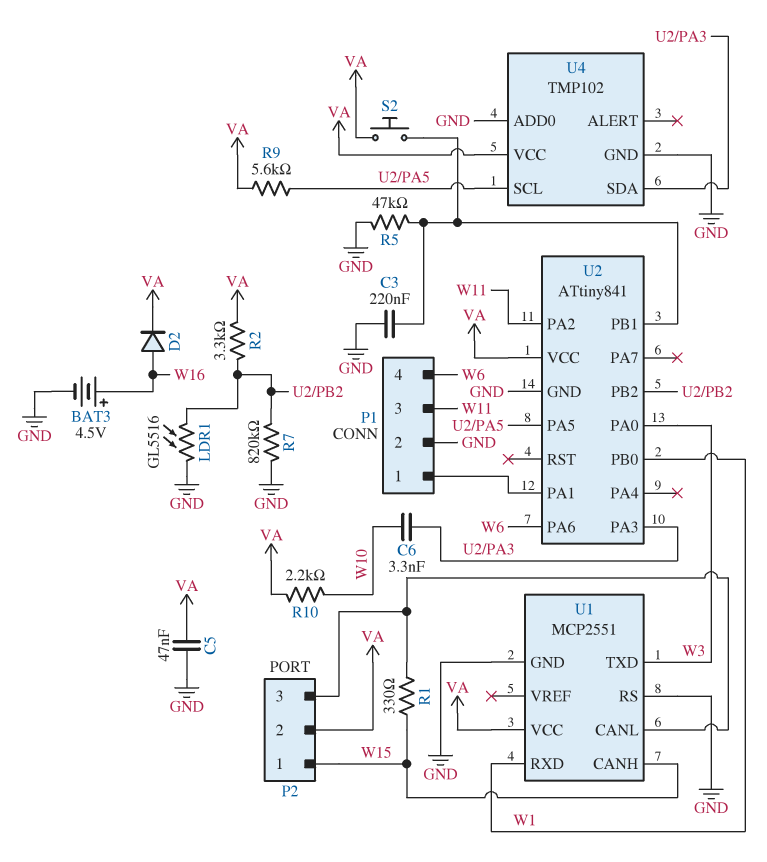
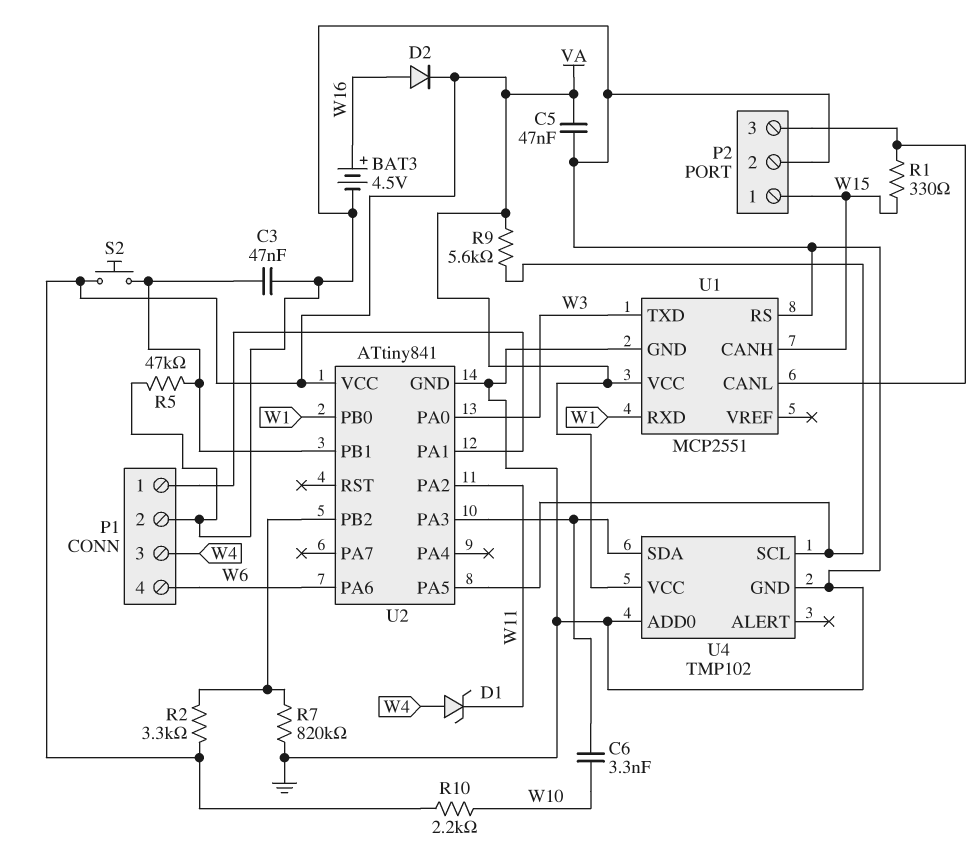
C3: 220nF (GND, U2/PB1) -> 47nF (GND, U2/PB1)
D1: none -> zener (A W4, K W11)
LDR1: GL5516 (GND, U2/PB2) -> none
P1 pin 3: W11 -> W4
P2 pin 2: VA -> GND

